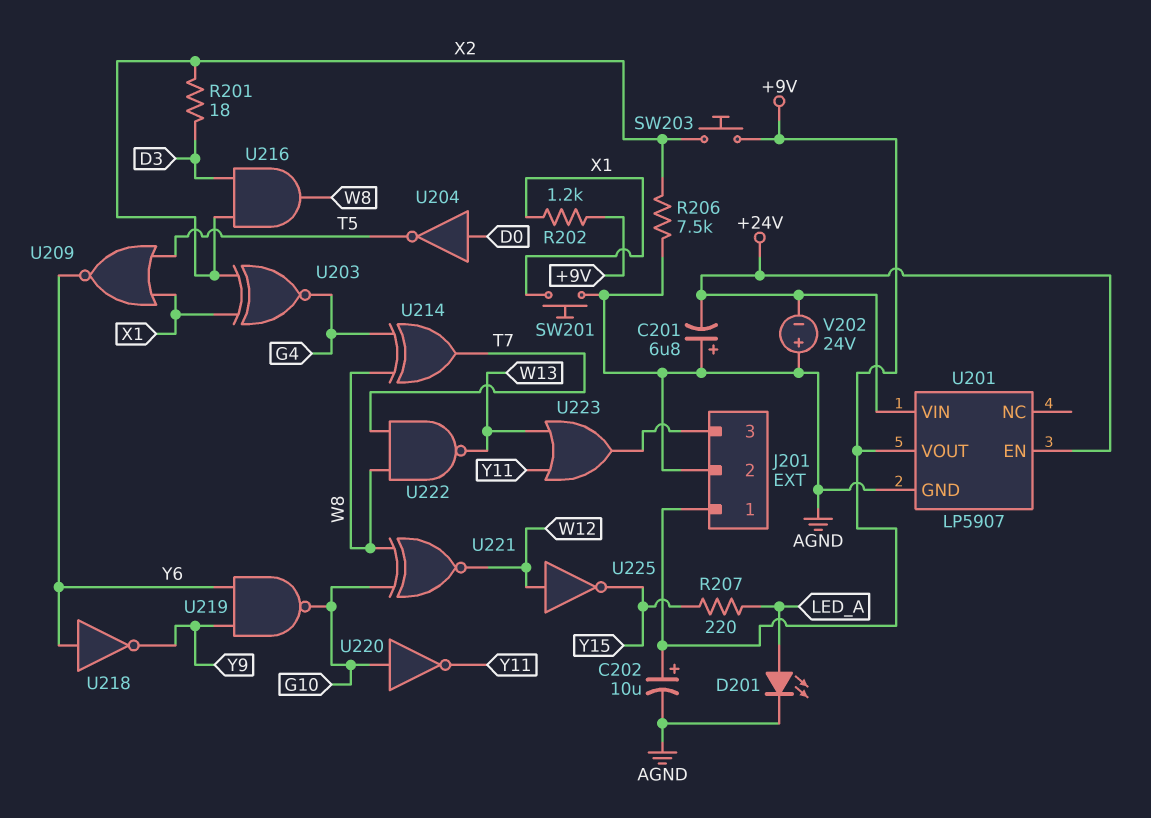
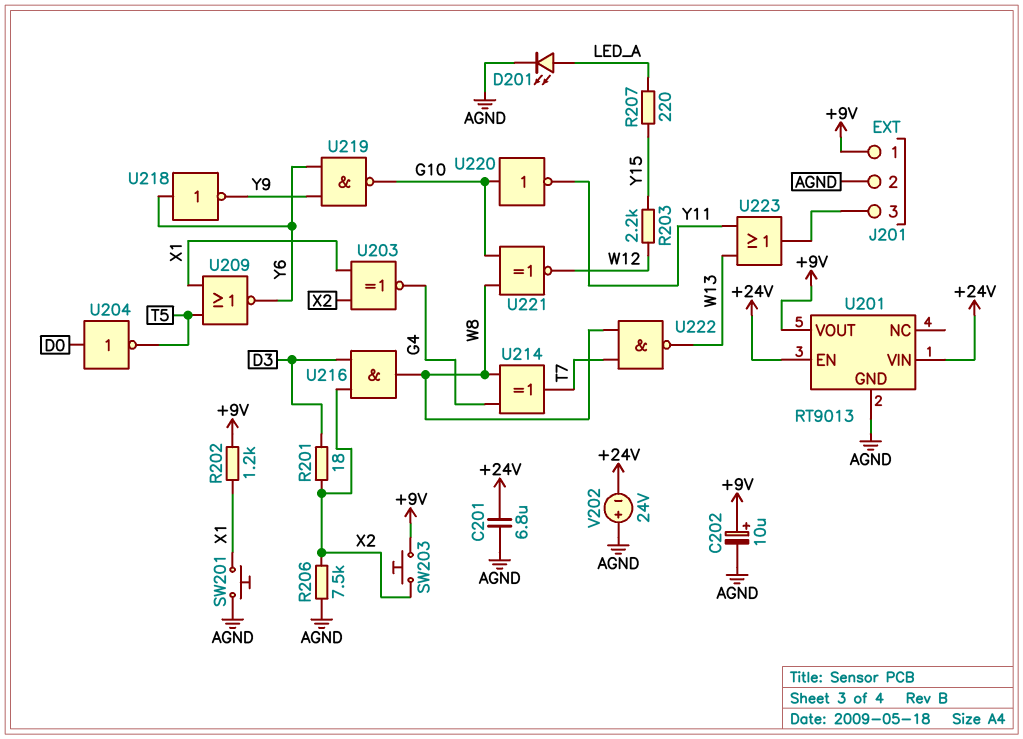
C201: 6.8uF (plus AGND, minus +24V) -> 6.8uF (+24V, AGND)
R203: none -> 2.2k (W12, Y15)
U201: LP5907 -> RT9013
U225: NOT (in W12, out Y15) -> none

